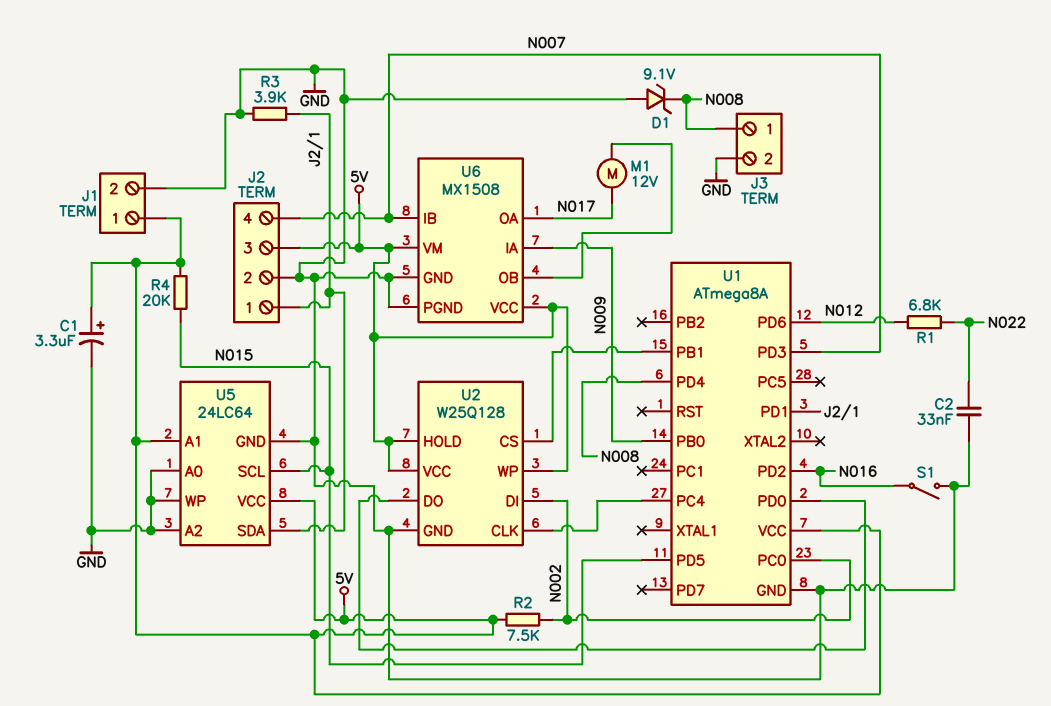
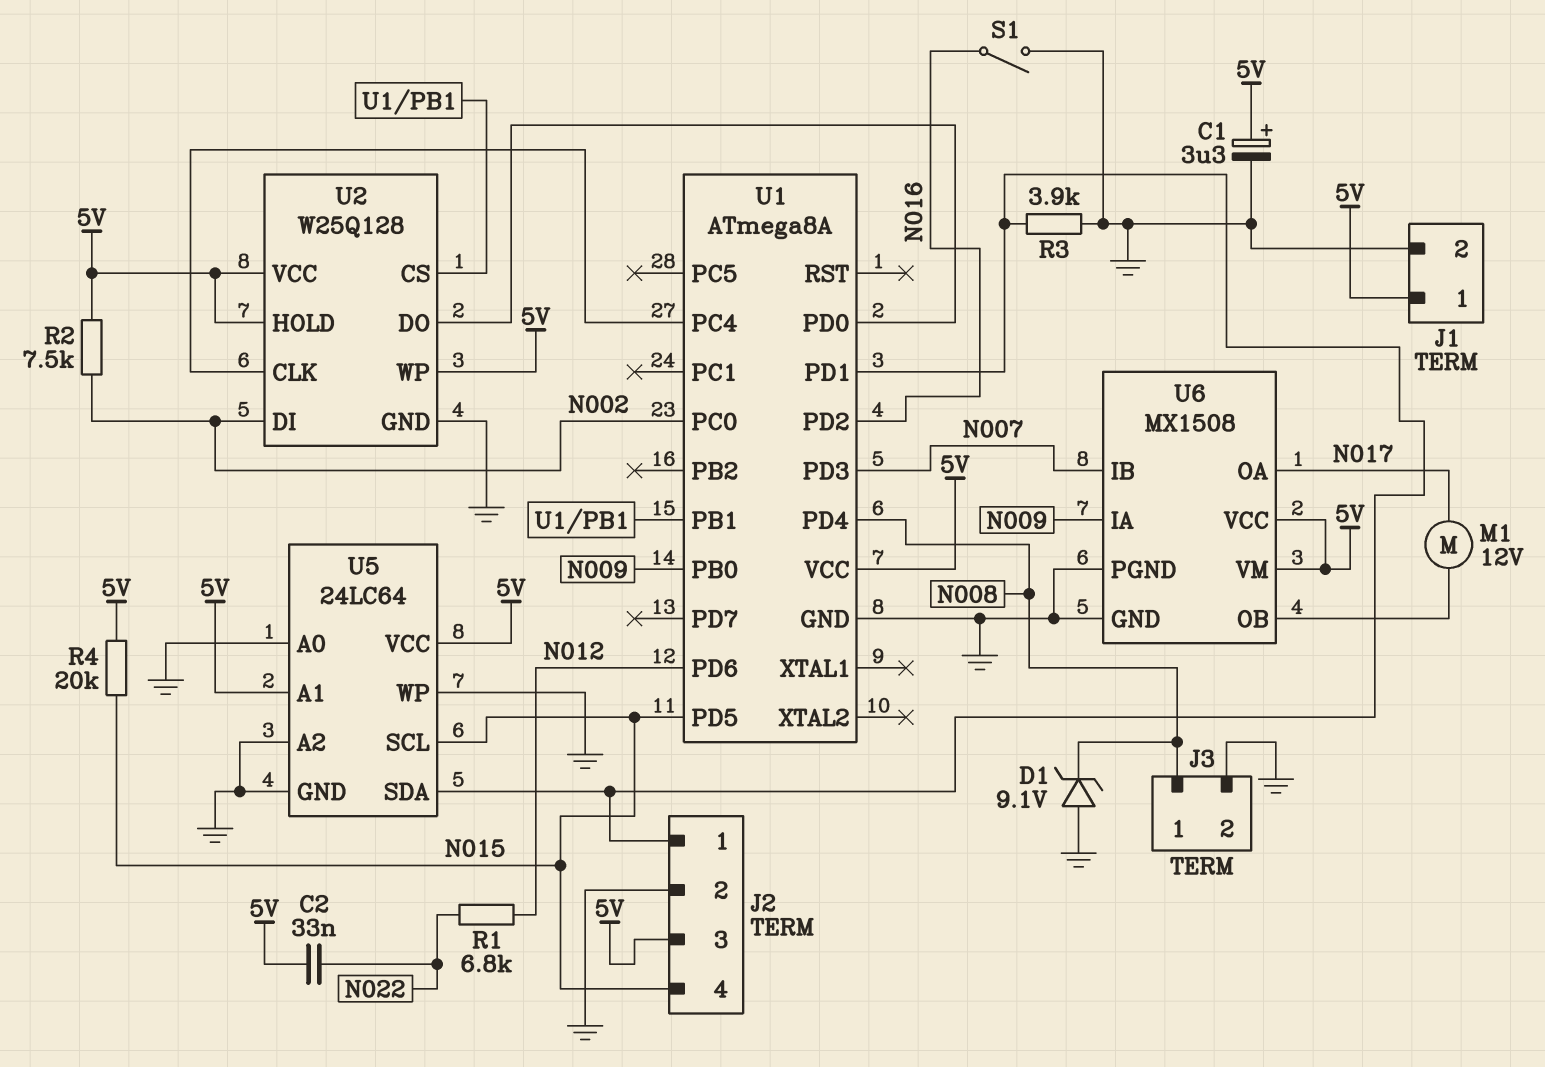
C2: 33nF (GND, N022) -> 33nF (5V, N022)
J2 pin 4: N007 -> N015

